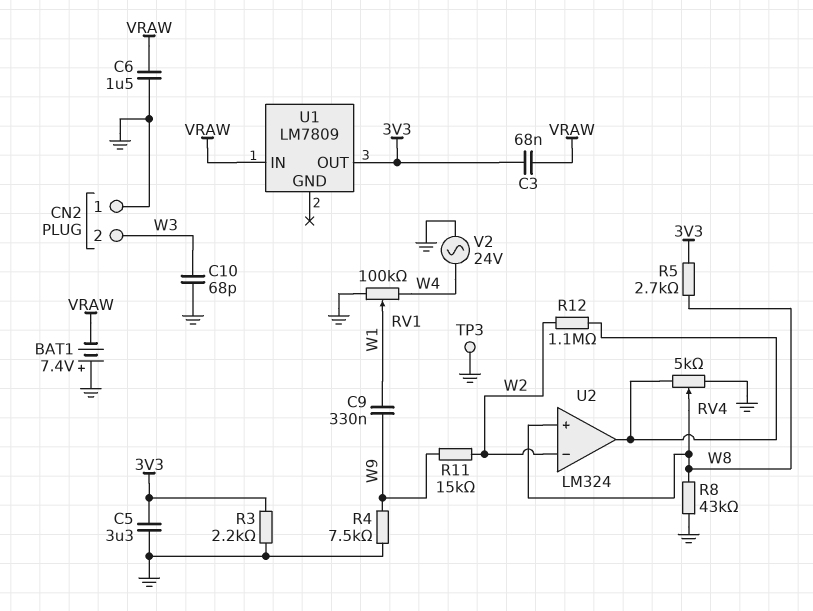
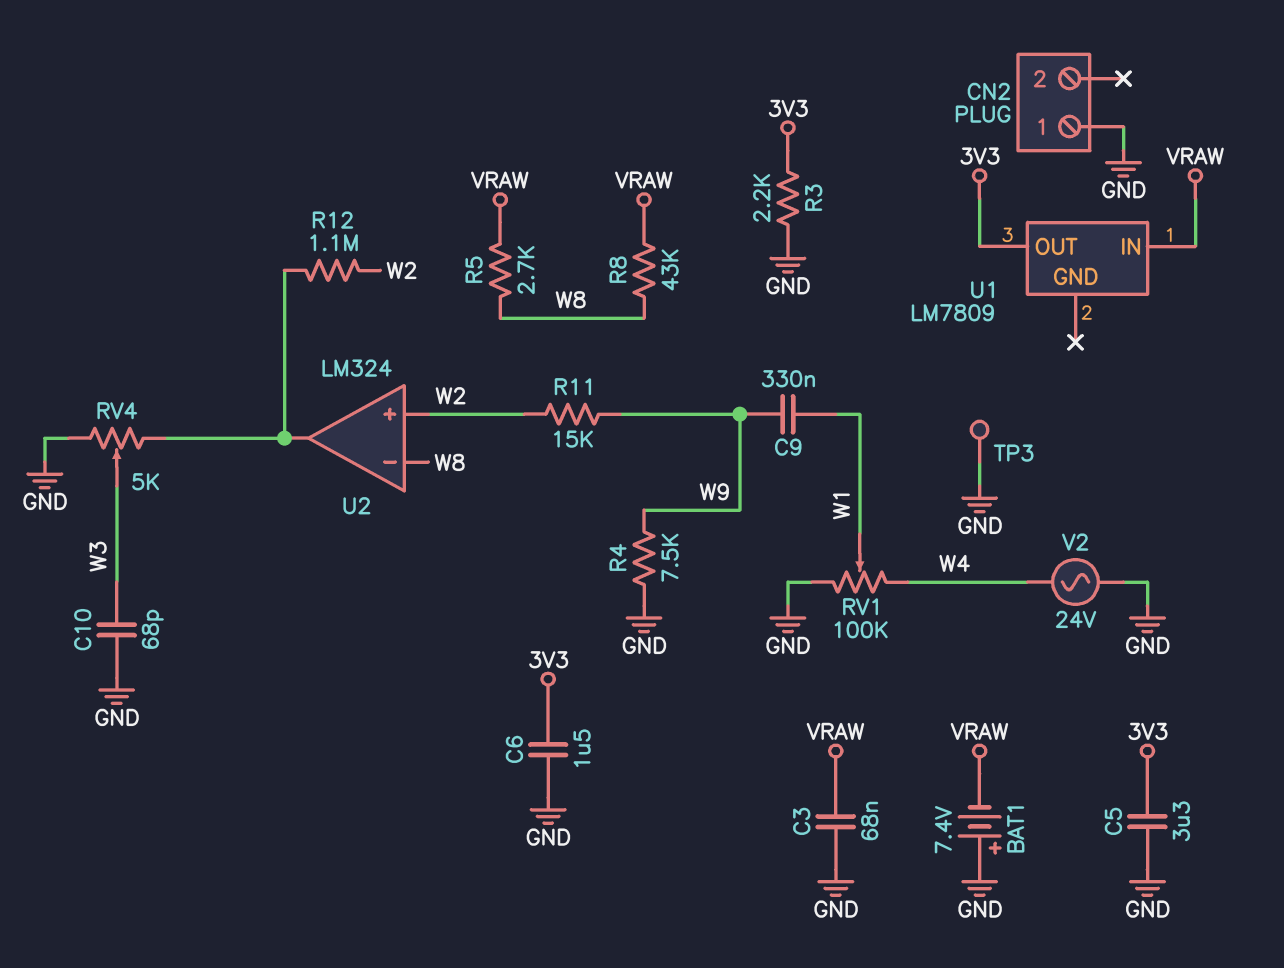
C3: 68nF (3V3, VRAW) -> 68nF (GND, VRAW)
C6: 1.5uF (GND, VRAW) -> 1.5uF (3V3, GND)
CN2 pin 2: W3 -> none
R5: 2.7k (3V3, W8) -> 2.7k (VRAW, W8)
R8: 43k (GND, W8) -> 43k (VRAW, W8)
RV4: 5k (GND, U2/out, wiper W8) -> 5k (GND, U2/out, wiper W3)
U2 pin in+: W8 -> W2
U2 pin in-: W2 -> W8

